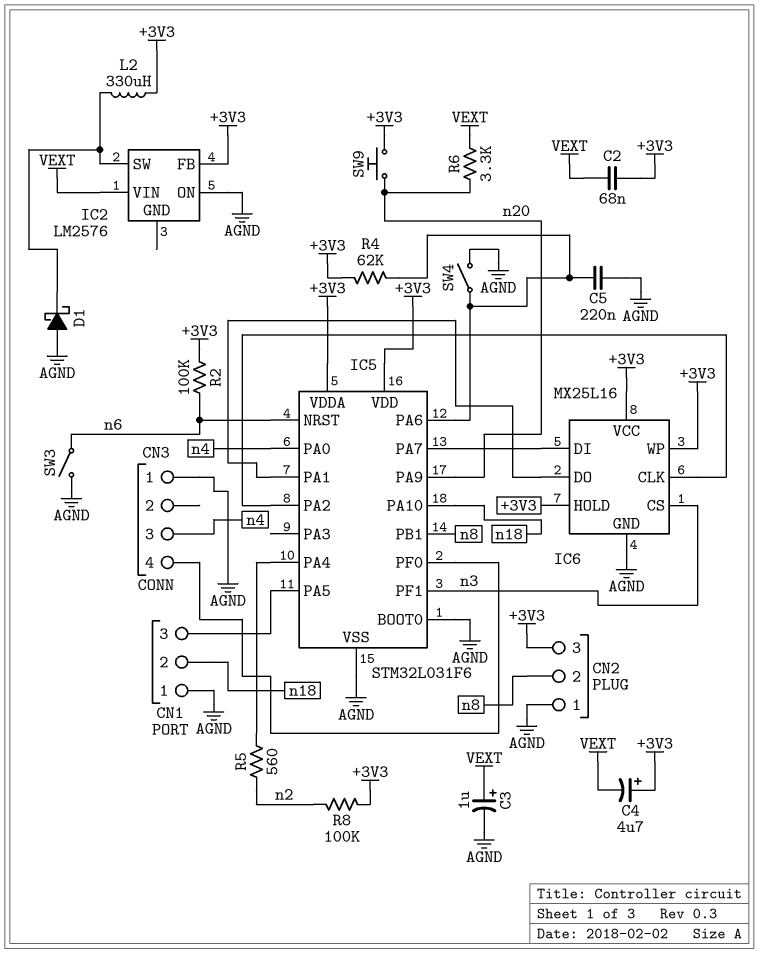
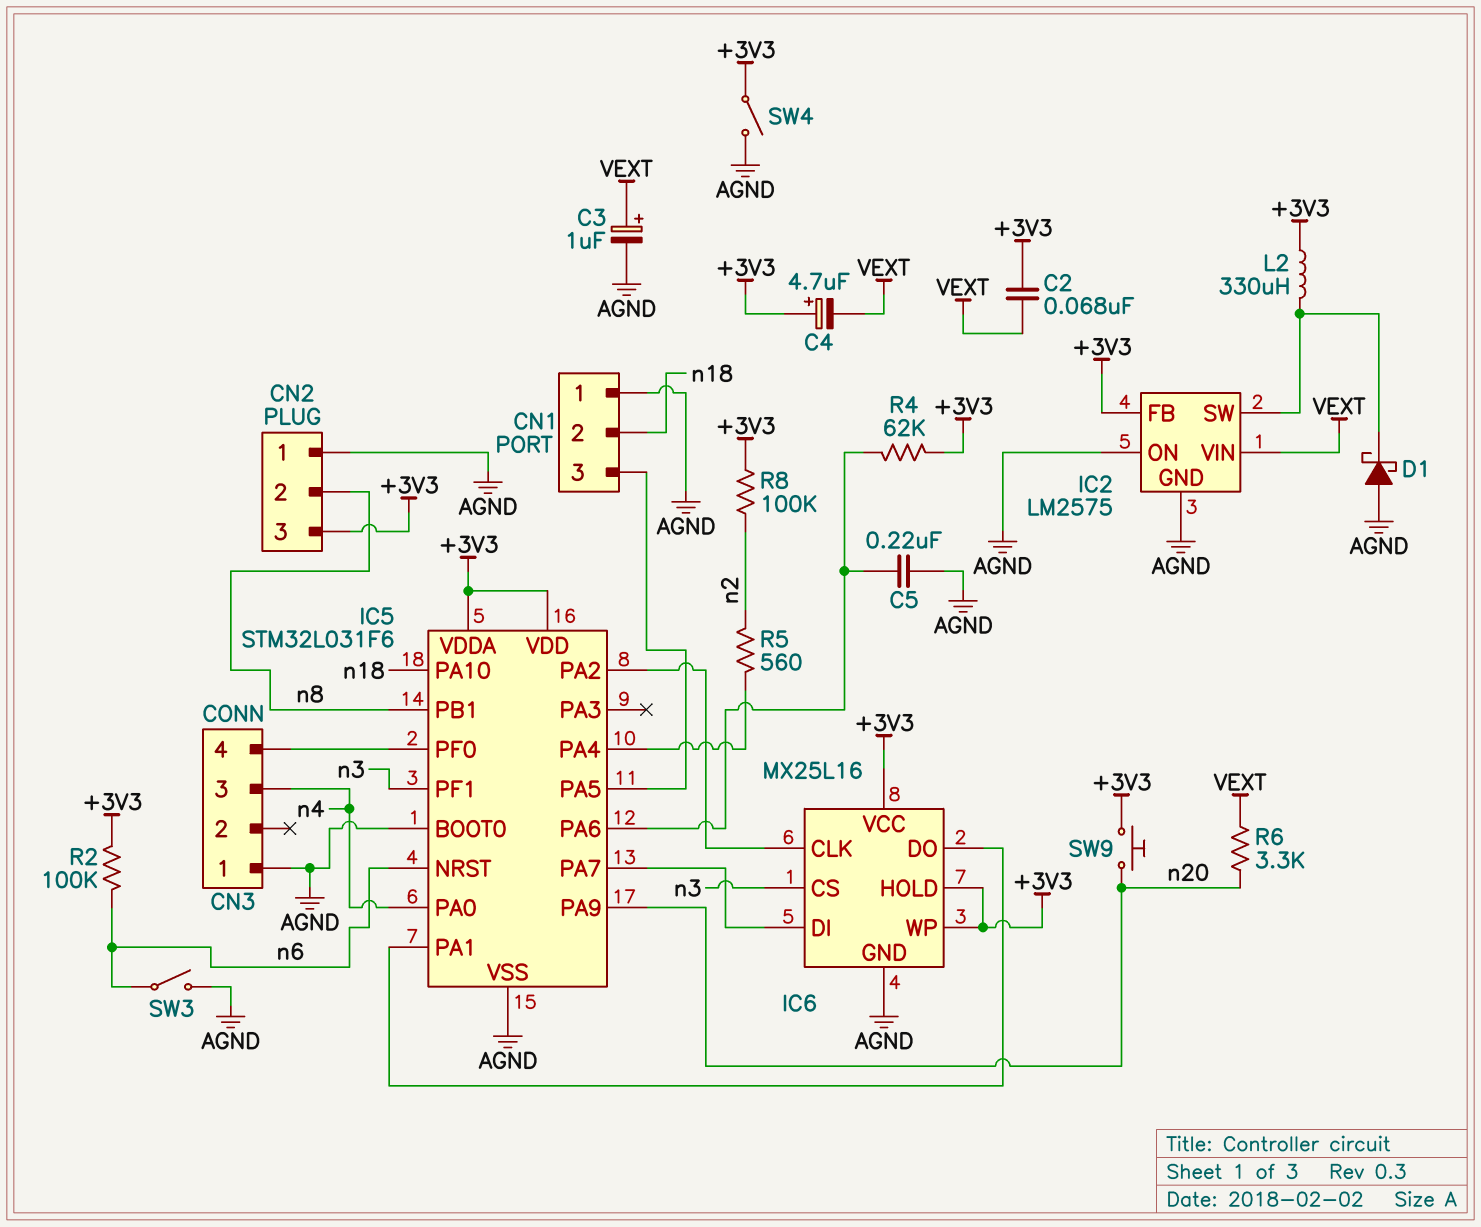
IC2: LM2576 -> LM2575
IC2 pin GND: none -> AGND
SW4: switch (AGND, IC5/PA6) -> switch (+3V3, AGND)

